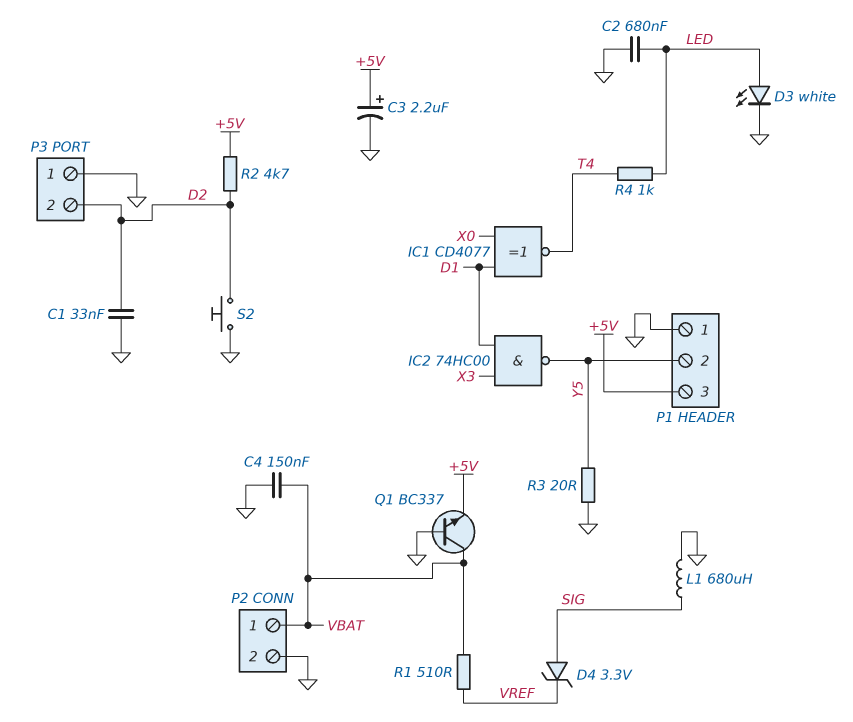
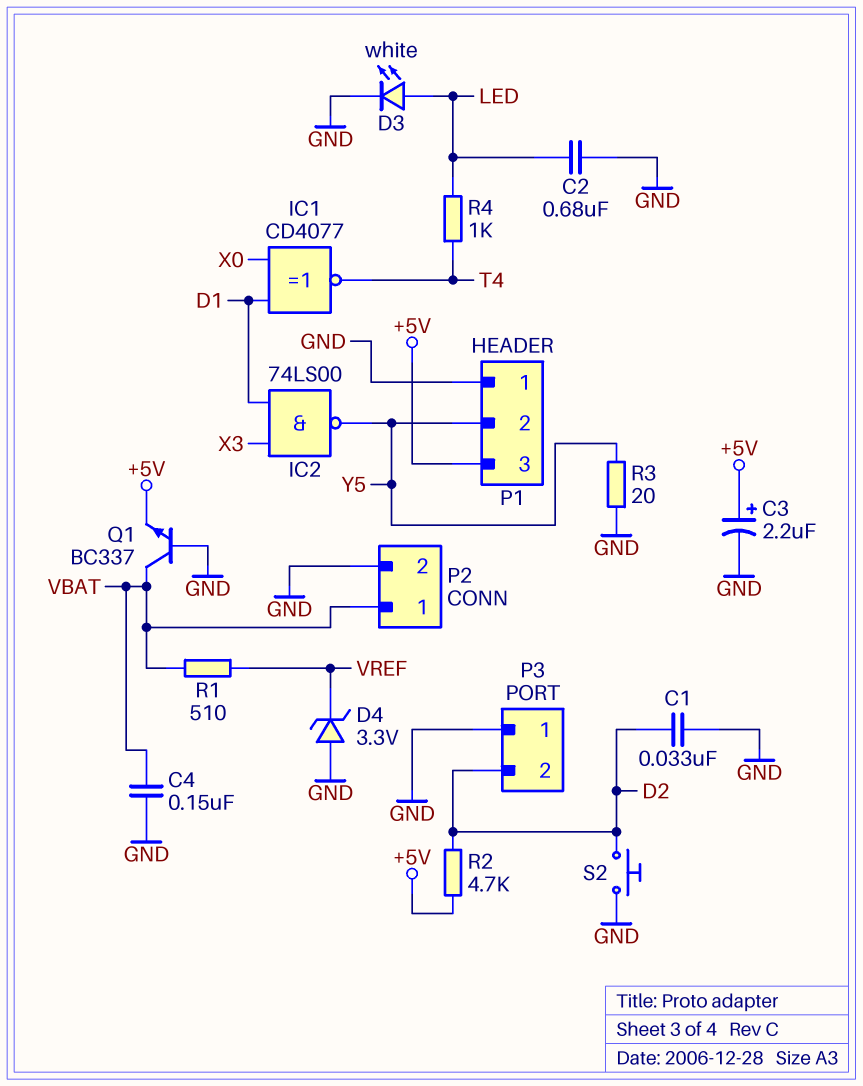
D4: zener 3.3V (A SIG, K VREF) -> zener 3.3V (A GND, K VREF)
IC2: NAND 74HC00 (in D1, in X3, out Y5) -> NAND 74LS00 (in D1, in X3, out Y5)
L1: 680uH (GND, SIG) -> none

